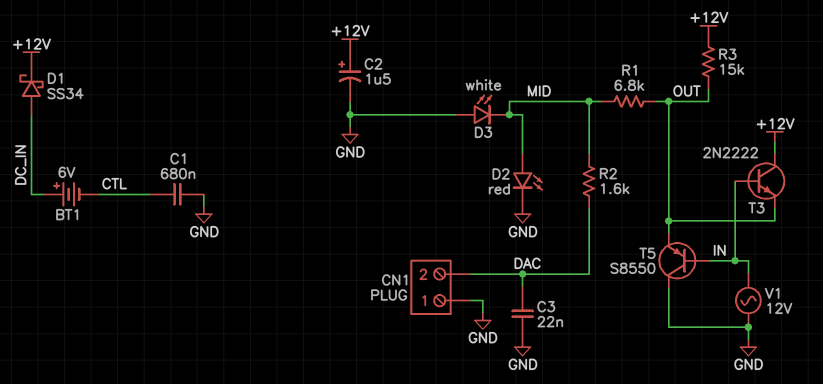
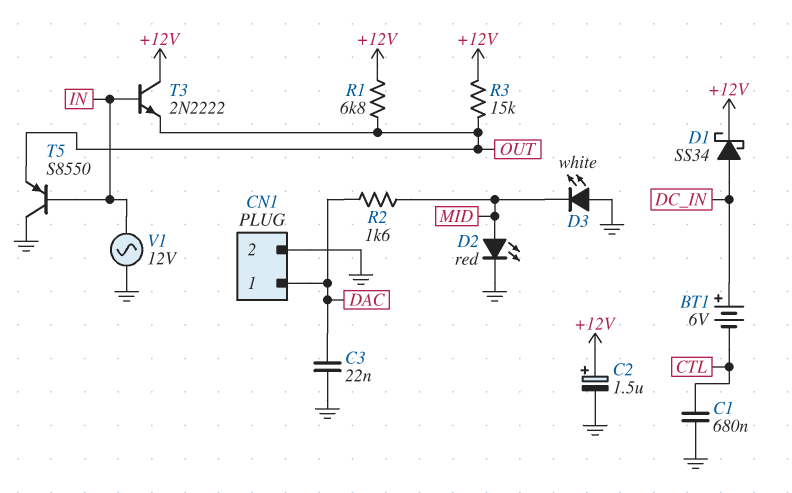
CN1 pin 1: GND -> DAC
CN1 pin 2: DAC -> GND
R1: 6.8k (MID, OUT) -> 6.8k (+12V, OUT)

